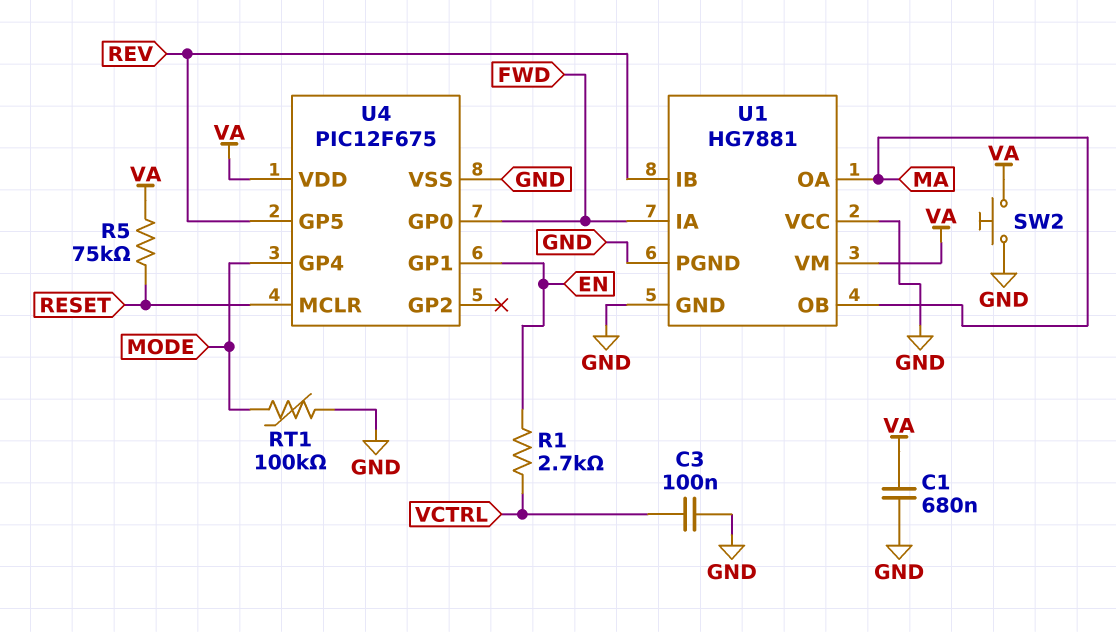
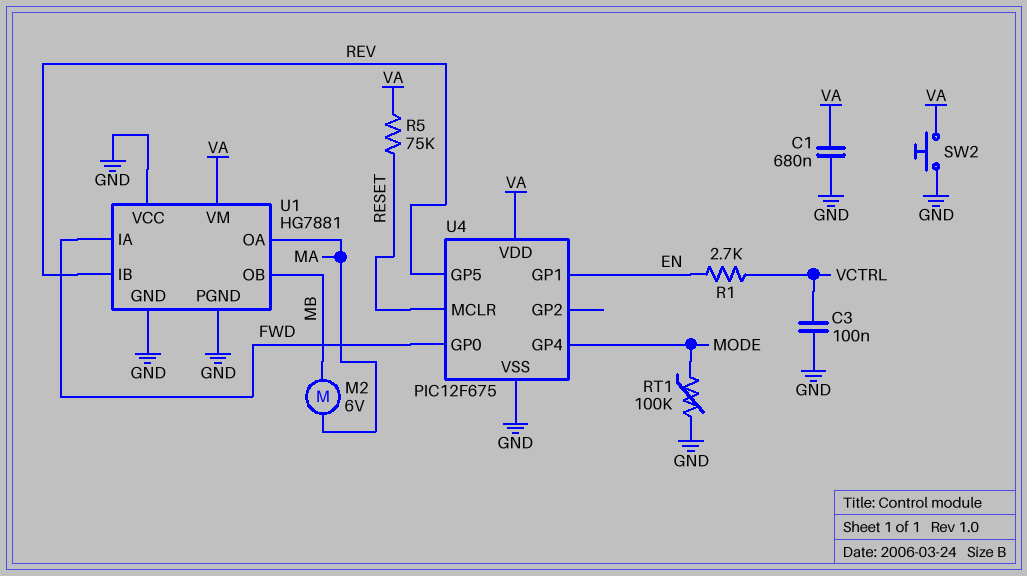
M2: none -> motor 6V (MA, MB)
U1 pin OB: MA -> MB

